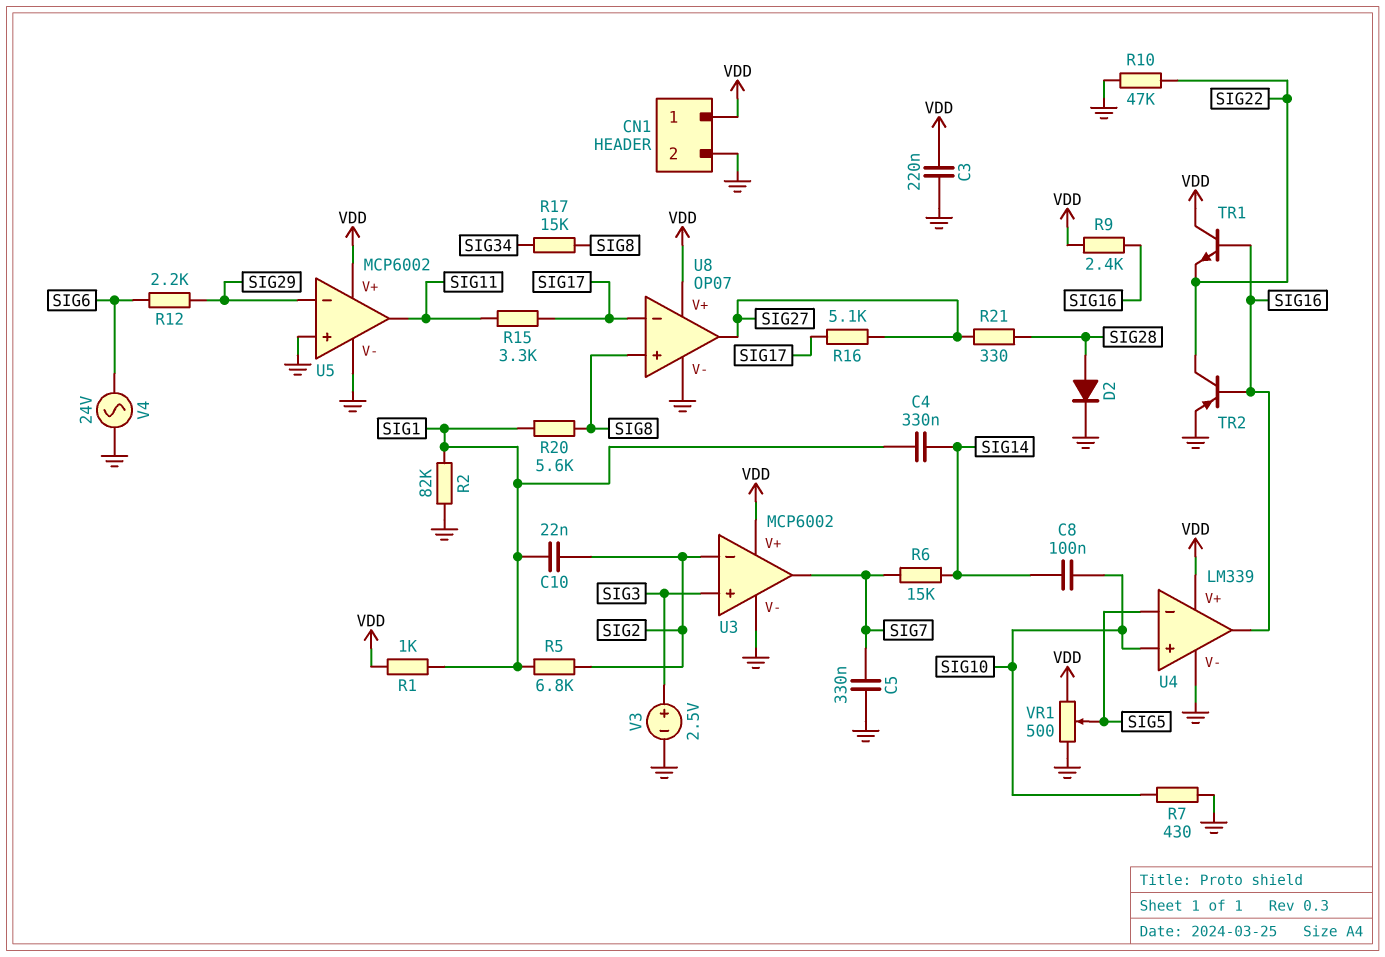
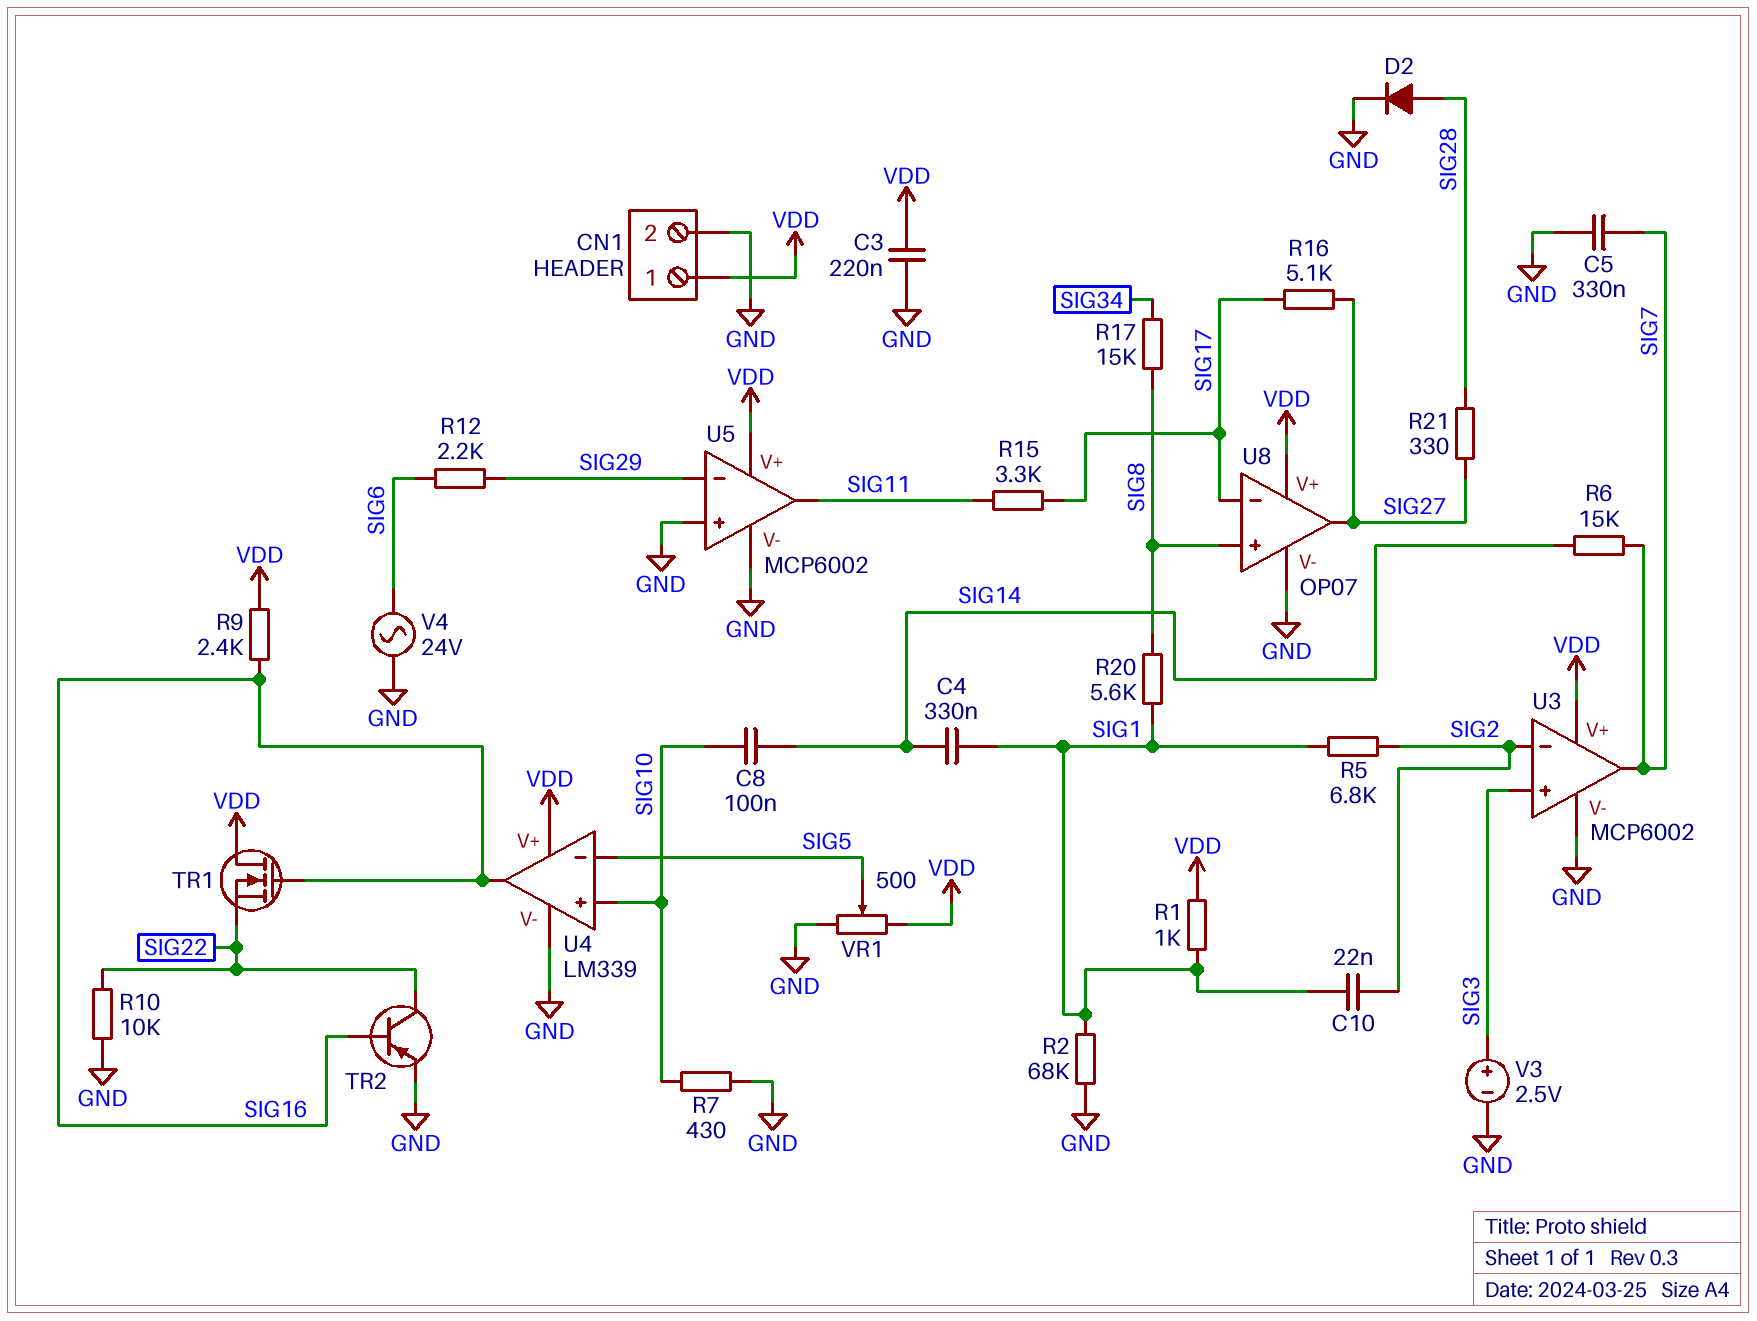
R2: 82k (GND, SIG1) -> 68k (GND, SIG1)
R10: 47k (GND, SIG22) -> 10k (GND, SIG22)
TR1: NPN (B SIG16, C VDD, E SIG22) -> NMOS (G SIG16, D VDD, S SIG22)

